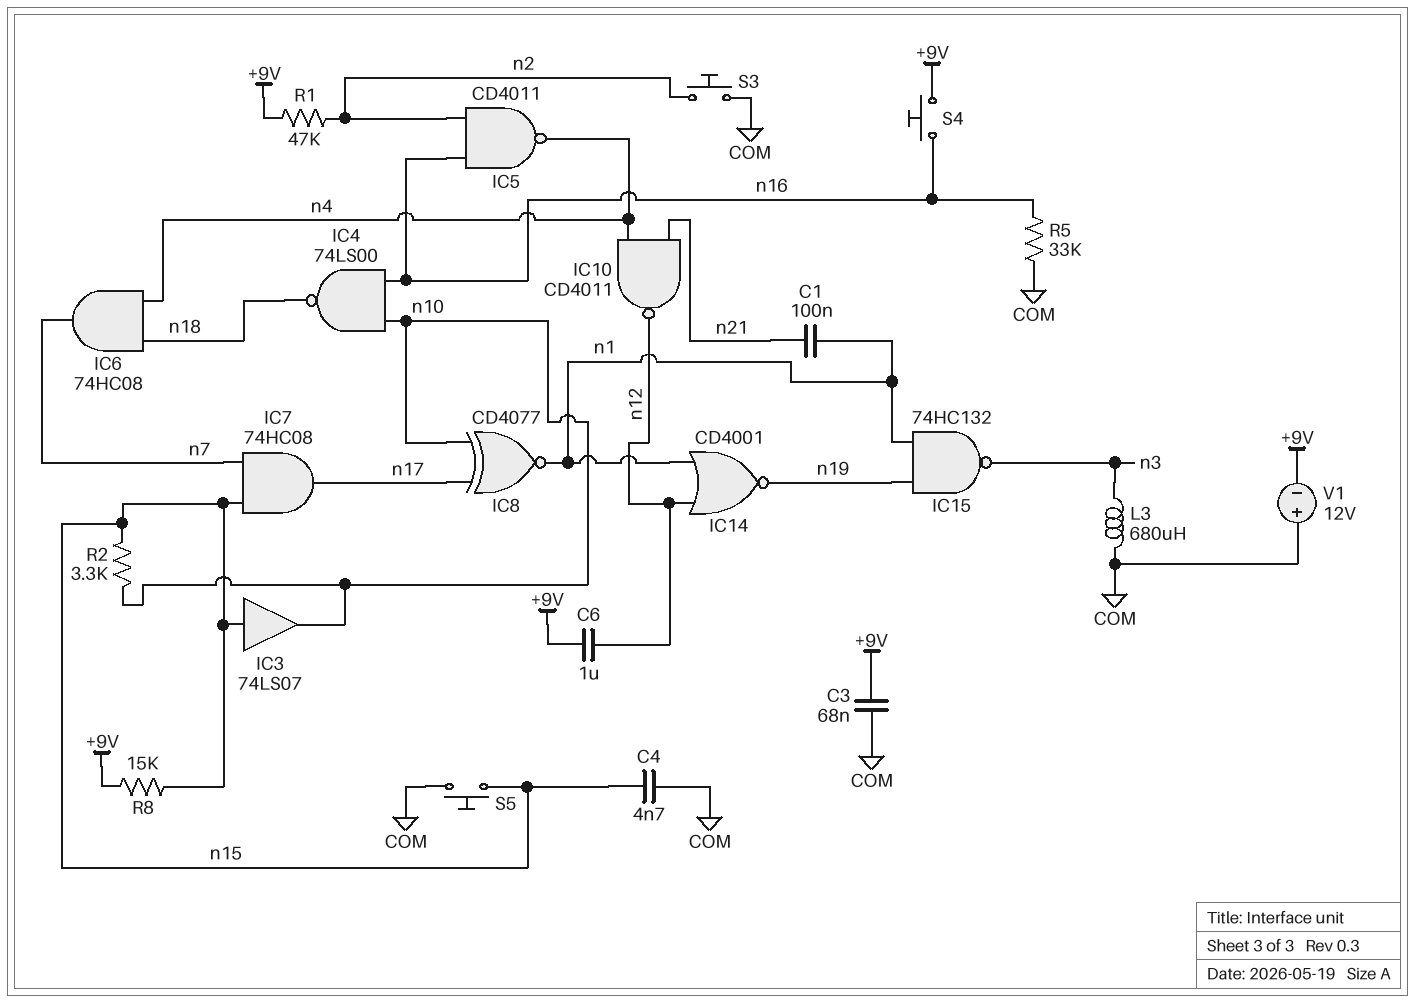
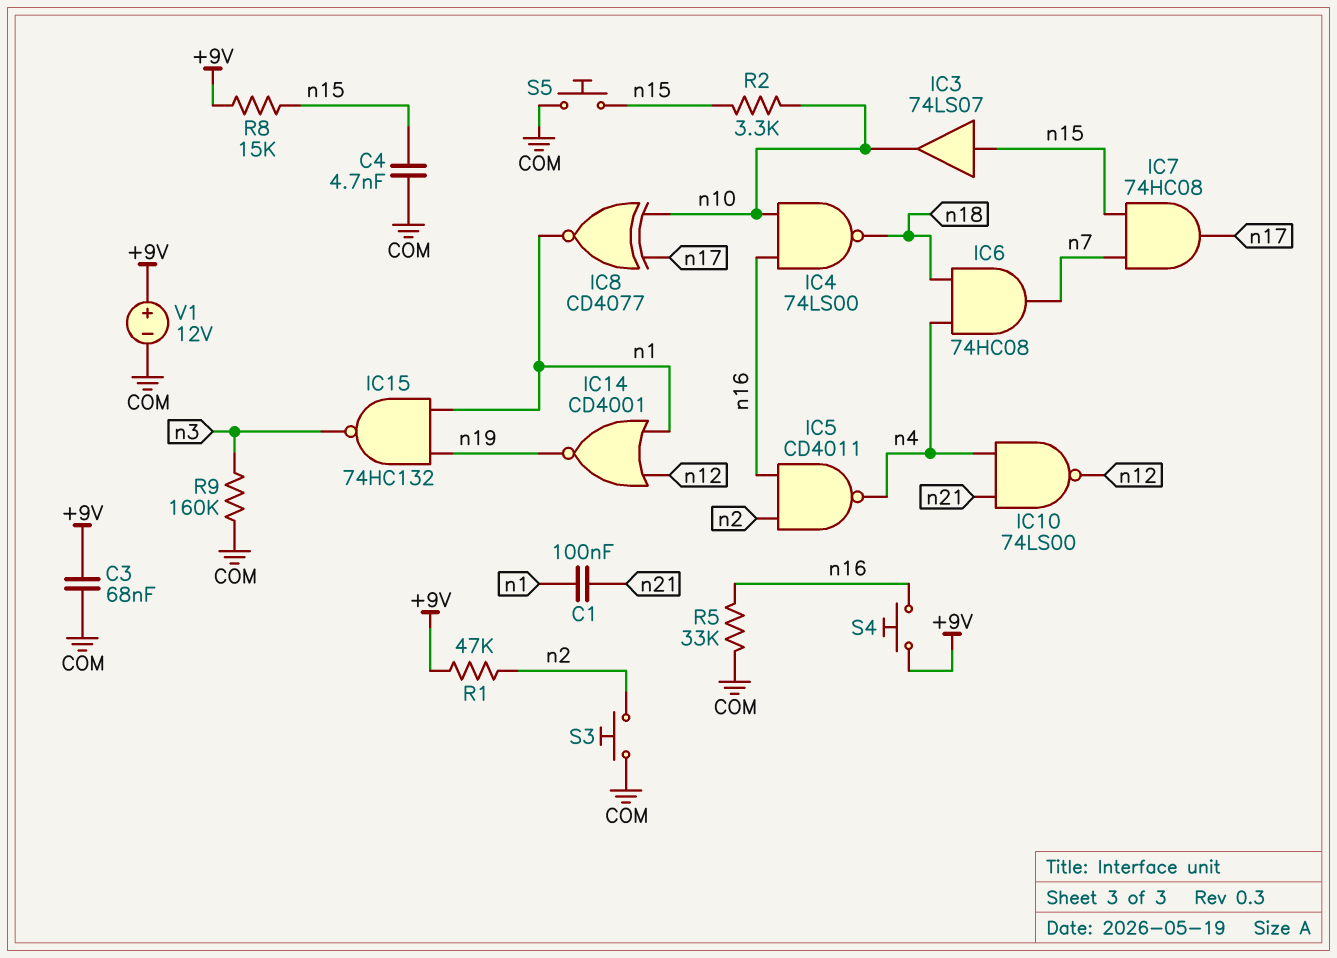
C6: 1uF (+9V, n12) -> none
IC10: NAND CD4011 (in n4, in n21, out n12) -> NAND 74LS00 (in n4, in n21, out n12)
L3: 680uH (COM, n3) -> none
R9: none -> 160k (COM, n3)
V1: 12V (plus COM, minus +9V) -> 12V (plus +9V, minus COM)

